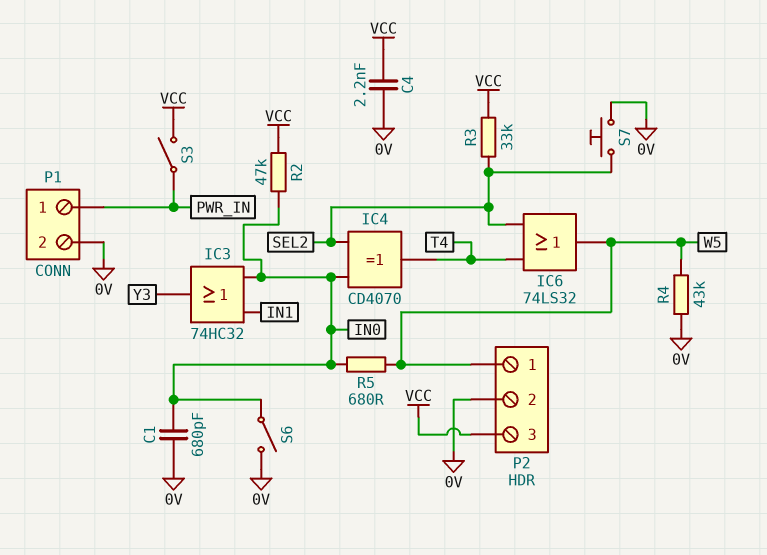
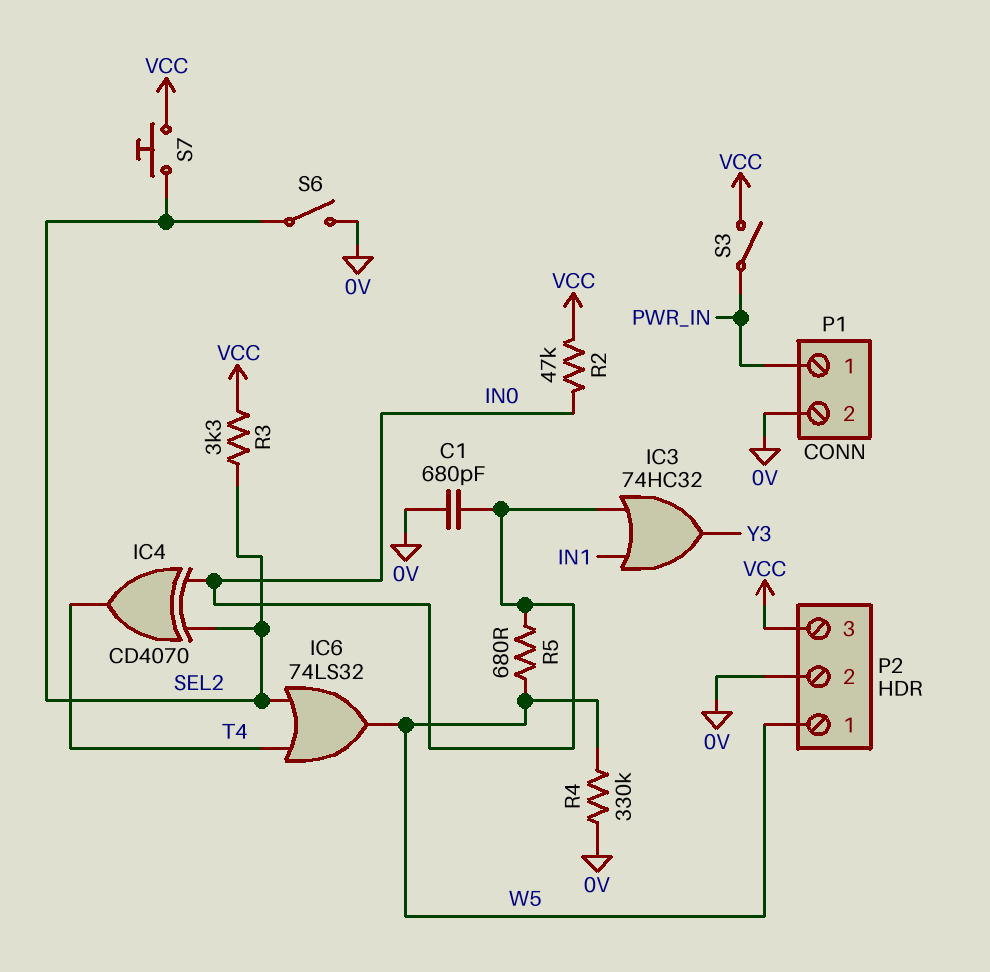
C4: 2.2nF (0V, VCC) -> none
R3: 33k (SEL2, VCC) -> 3.3k (SEL2, VCC)
R4: 43k (0V, W5) -> 330k (0V, W5)
S6: switch (0V, IN0) -> switch (0V, SEL2)
S7: button (0V, SEL2) -> button (SEL2, VCC)

